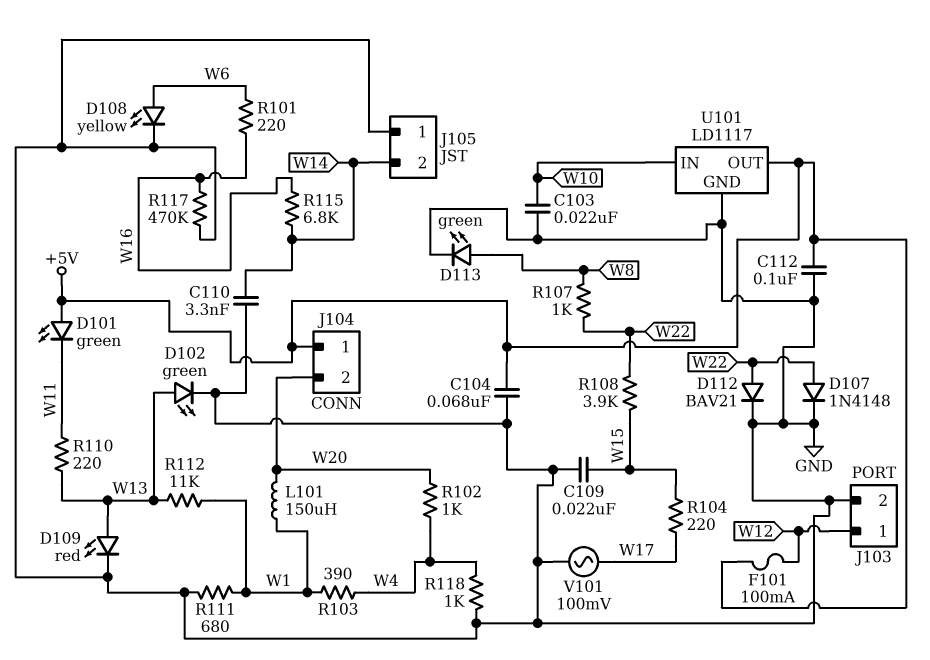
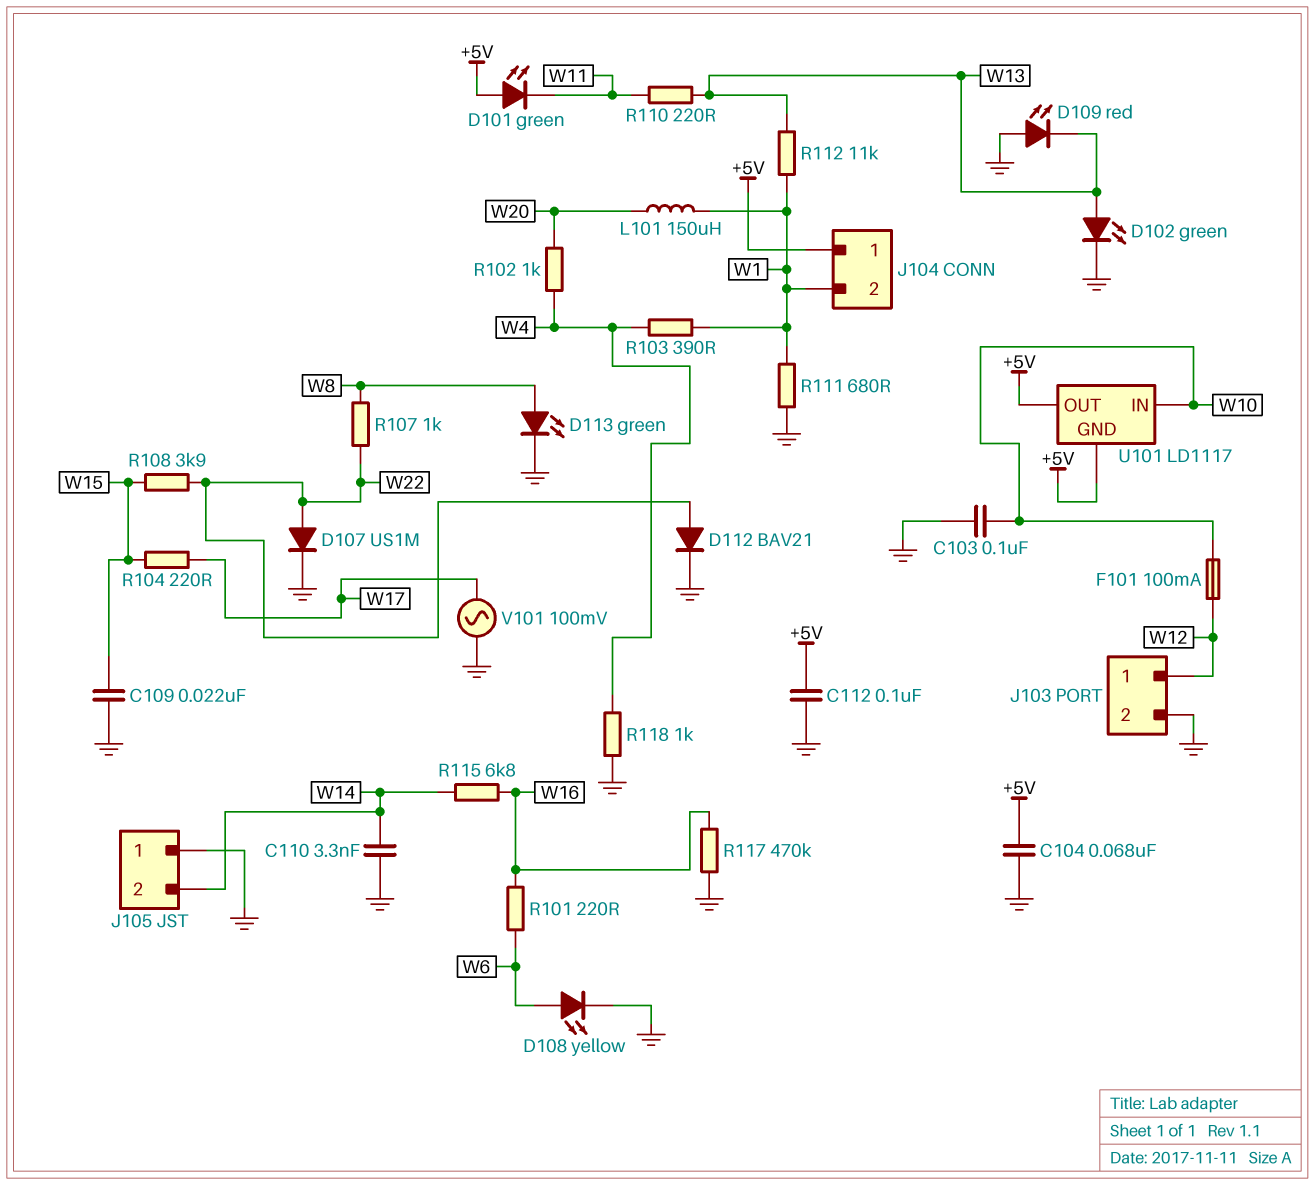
C103: 22nF (GND, W10) -> 100nF (GND, W10)
D107: diode 1N4148 (A W22, K GND) -> diode US1M (A W22, K GND)
D109: LED red (A W13, K GND) -> LED red (A GND, K W13)
F101: 100mA (+5V, W12) -> 100mA (W10, W12)
J104 pin 2: W20 -> W1
U101 pin GND: GND -> +5V

